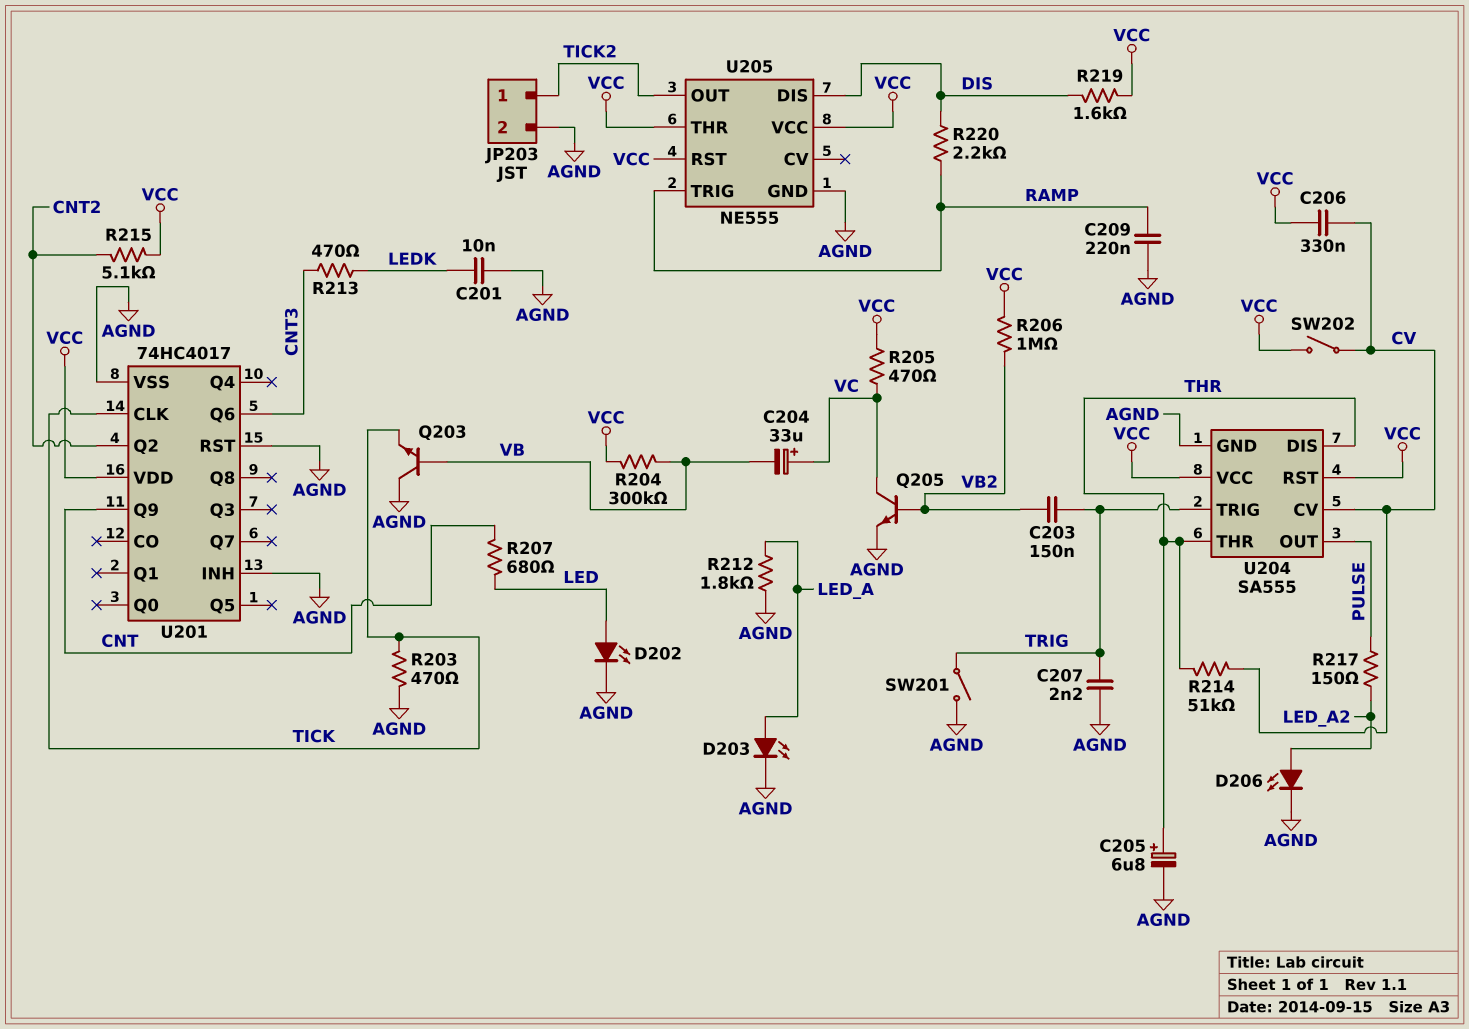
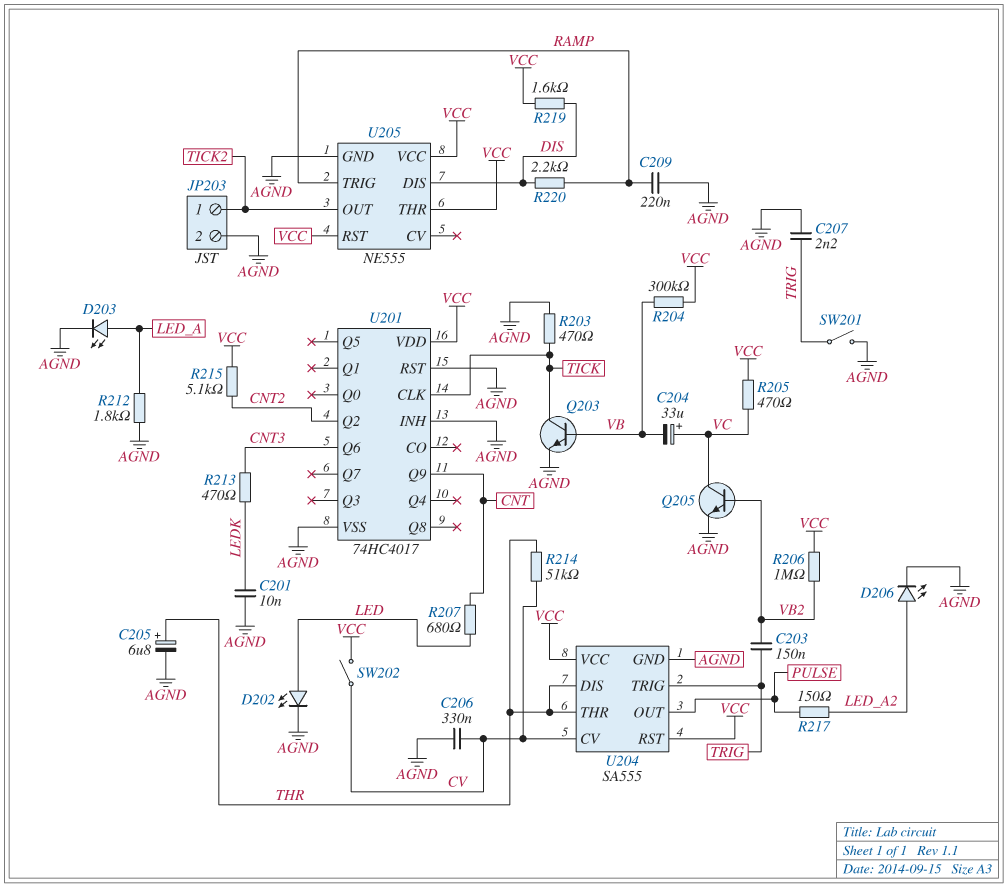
C206: 330nF (CV, VCC) -> 330nF (AGND, CV)
Q203: NPN (B VB, C AGND, E TICK) -> NPN (B VB, C TICK, E AGND)

